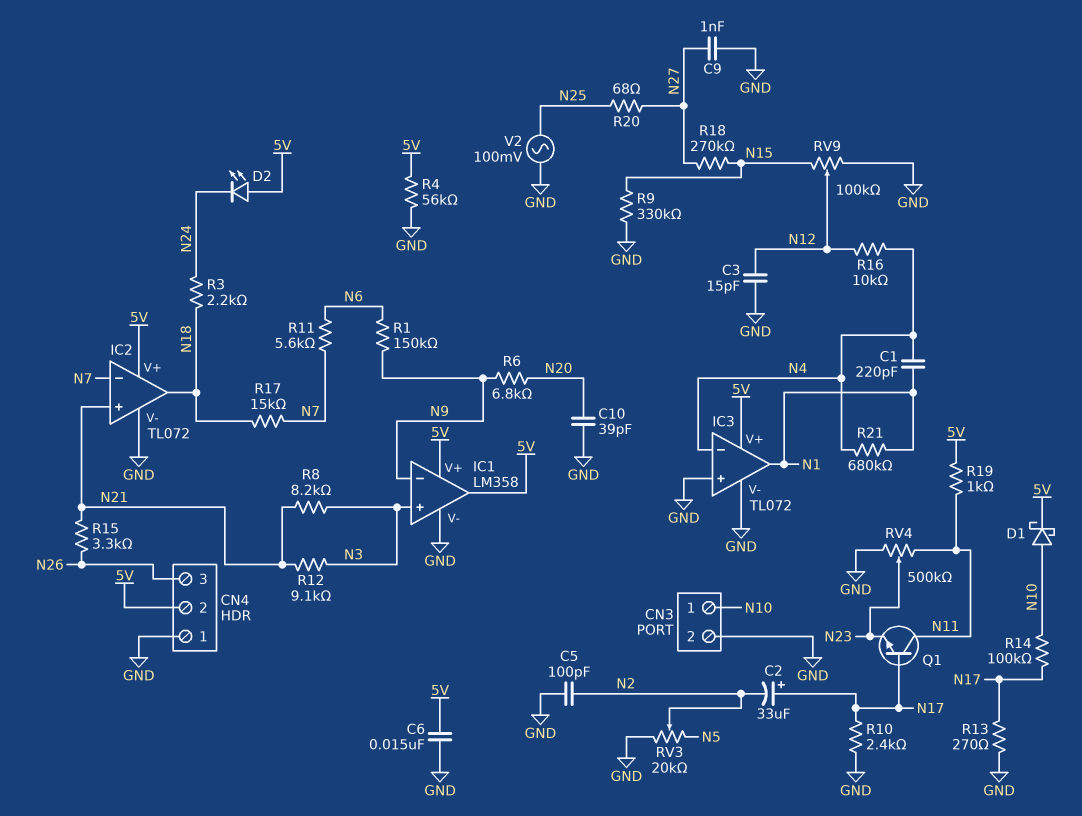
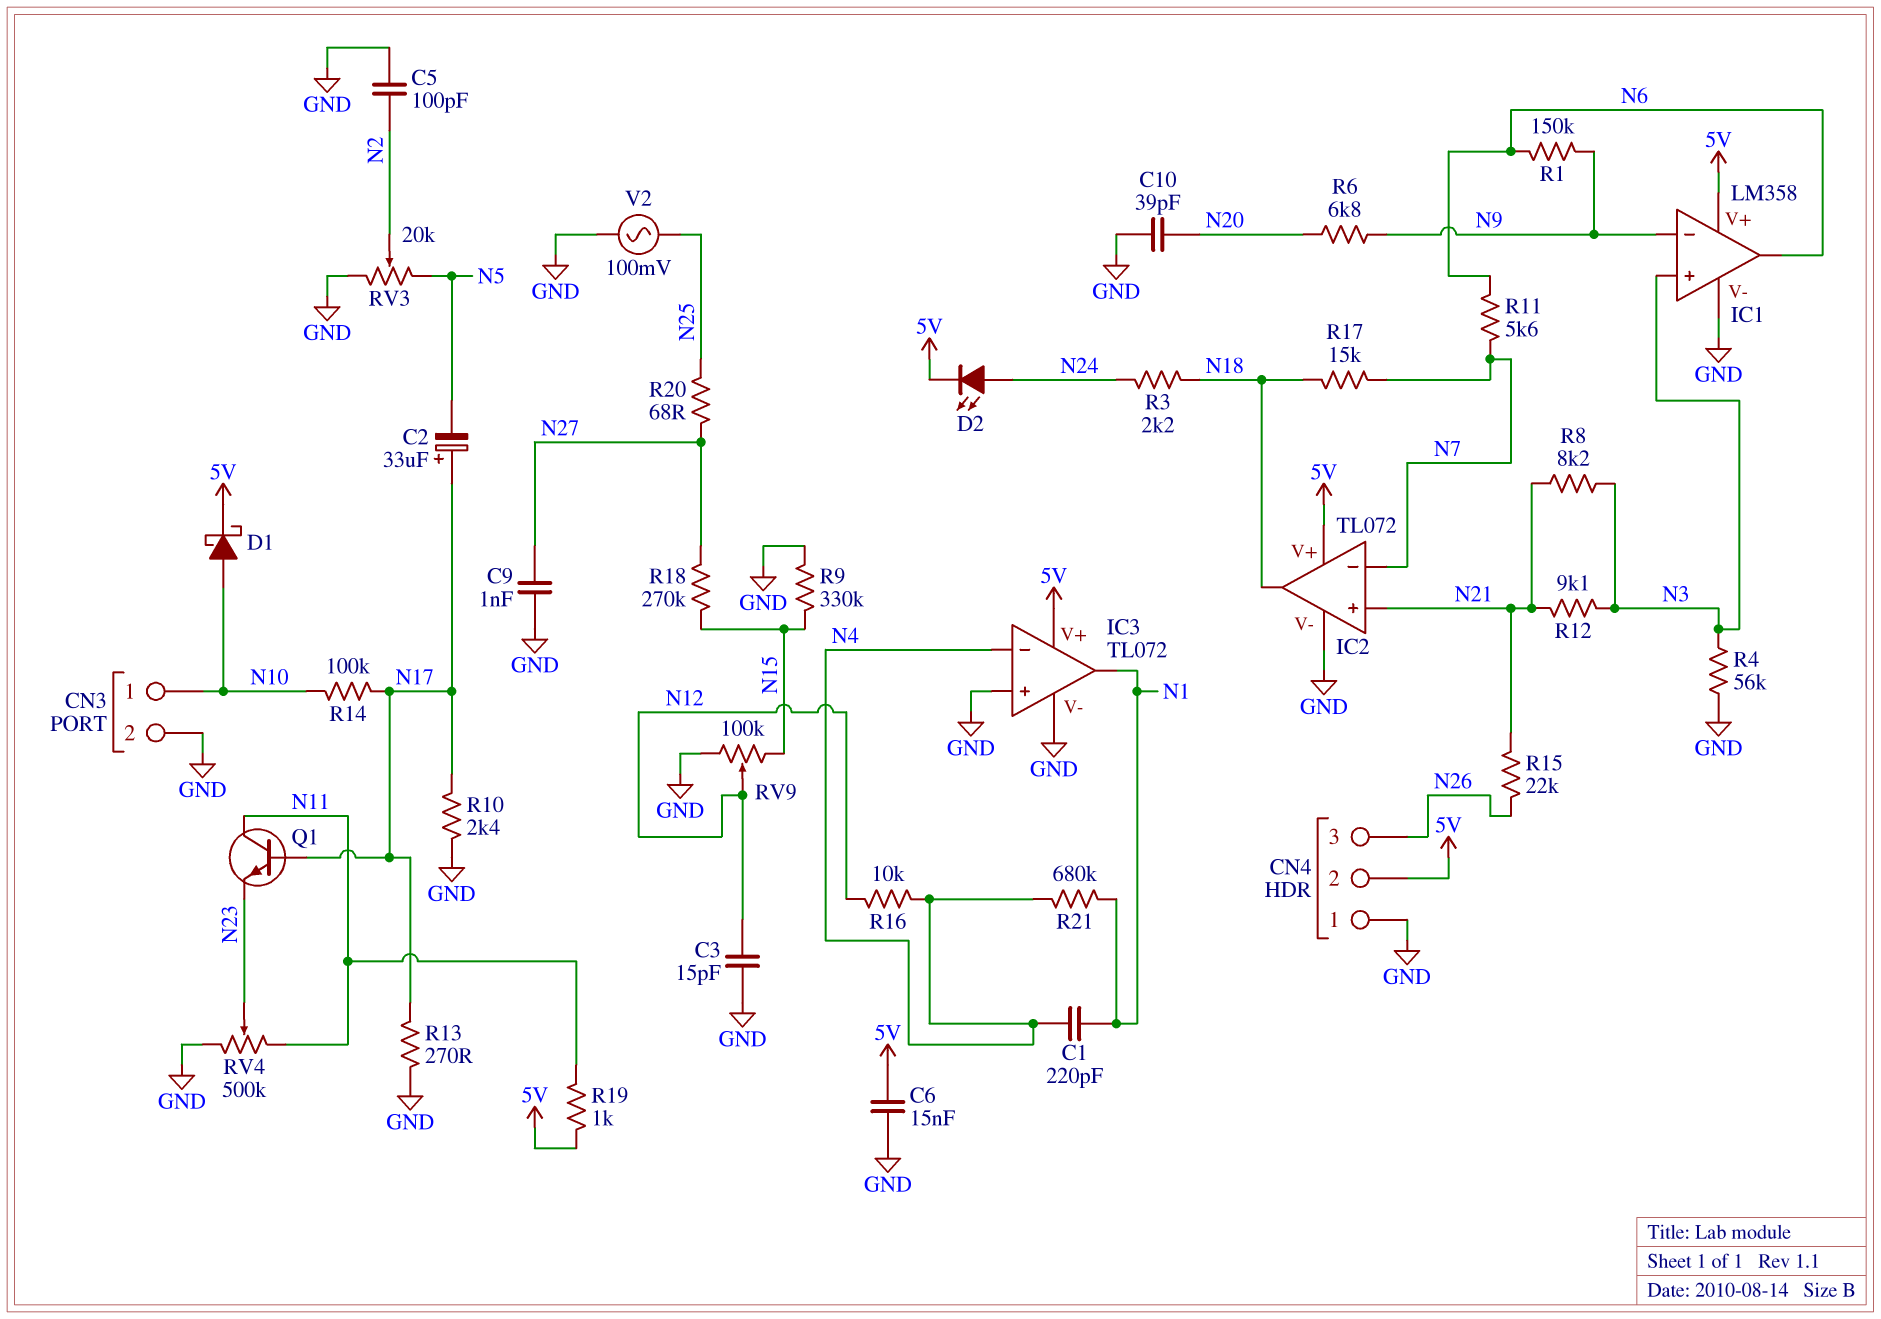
C2: 33uF (plus N17, minus N2) -> 33uF (plus N17, minus N5)
D2: LED (A 5V, K N24) -> LED (A N24, K 5V)
IC1 pin out: 5V -> N6
R4: 56k (5V, GND) -> 56k (GND, N3)
R15: 3.3k (N21, N26) -> 22k (N21, N26)

